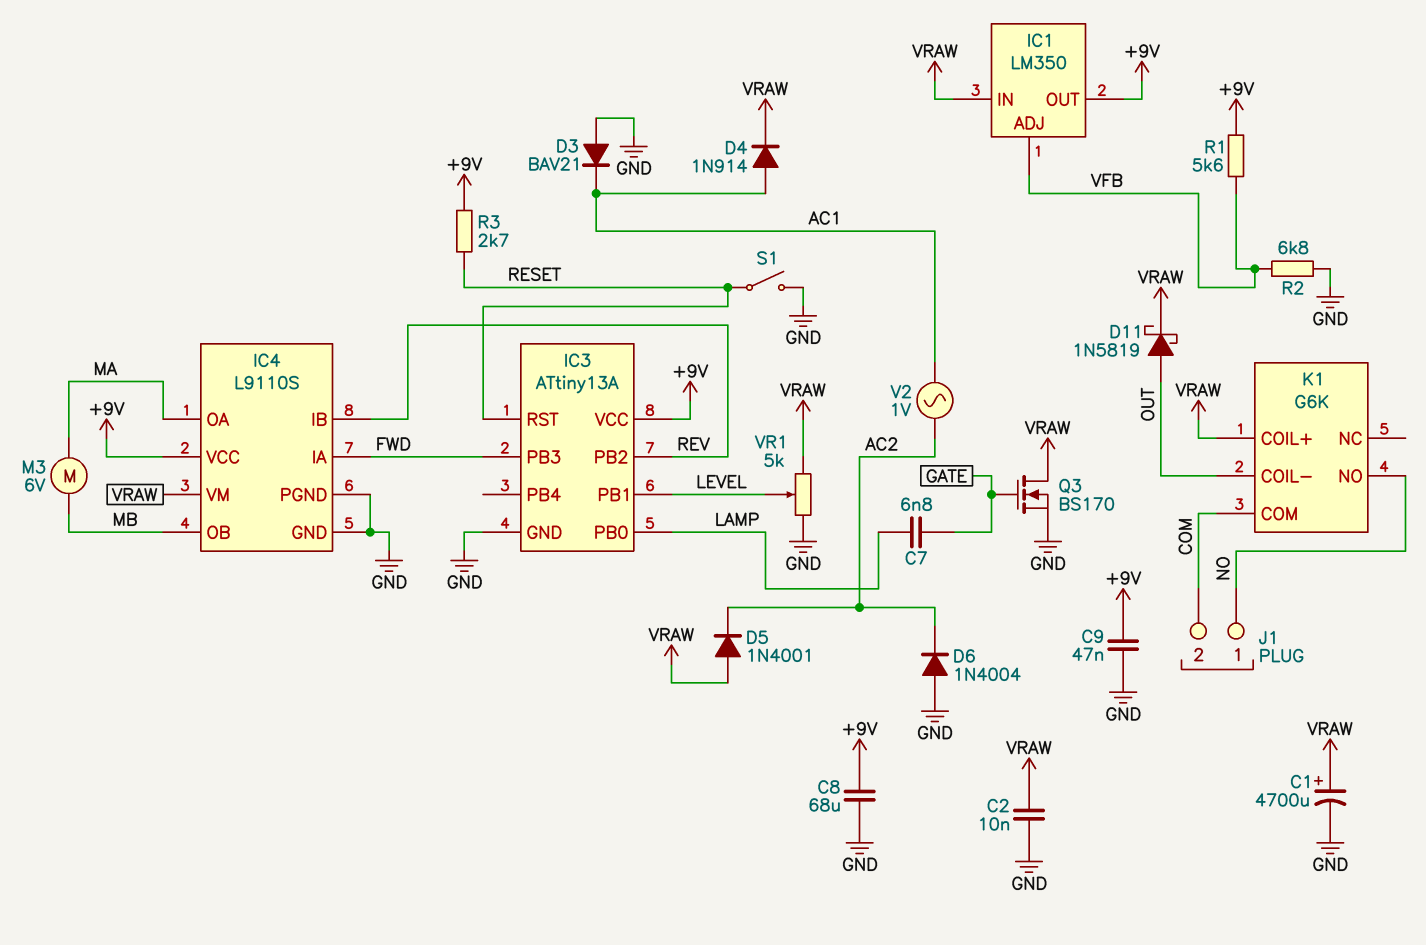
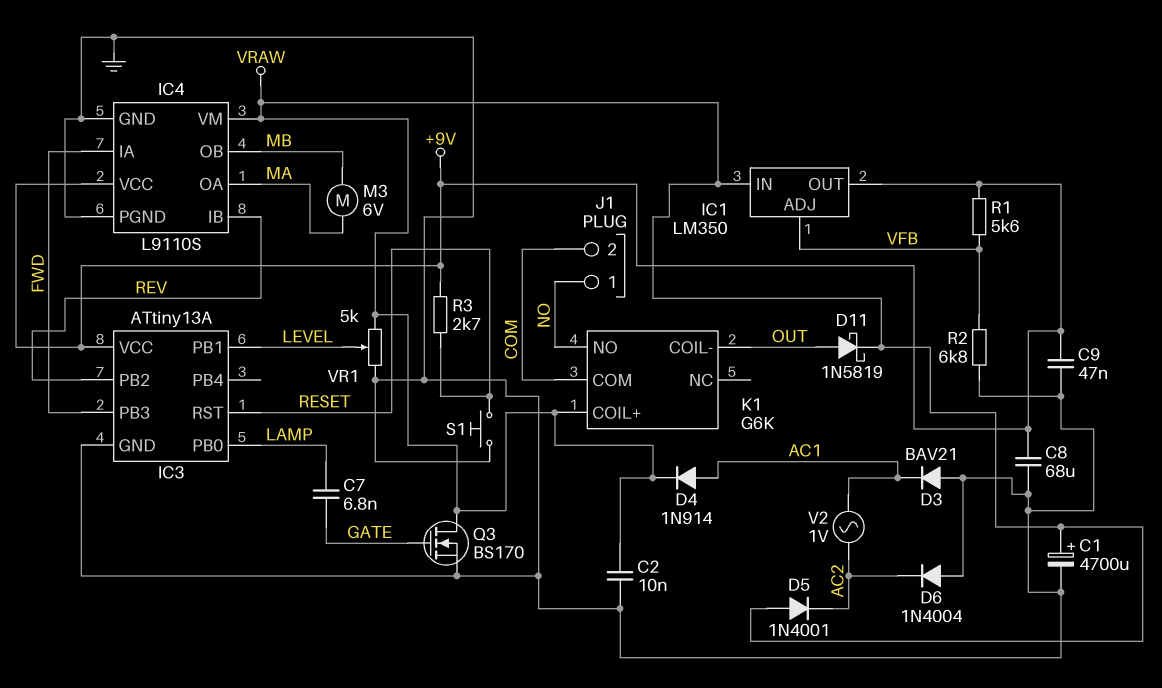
S1: switch (GND, RESET) -> button (GND, RESET)

